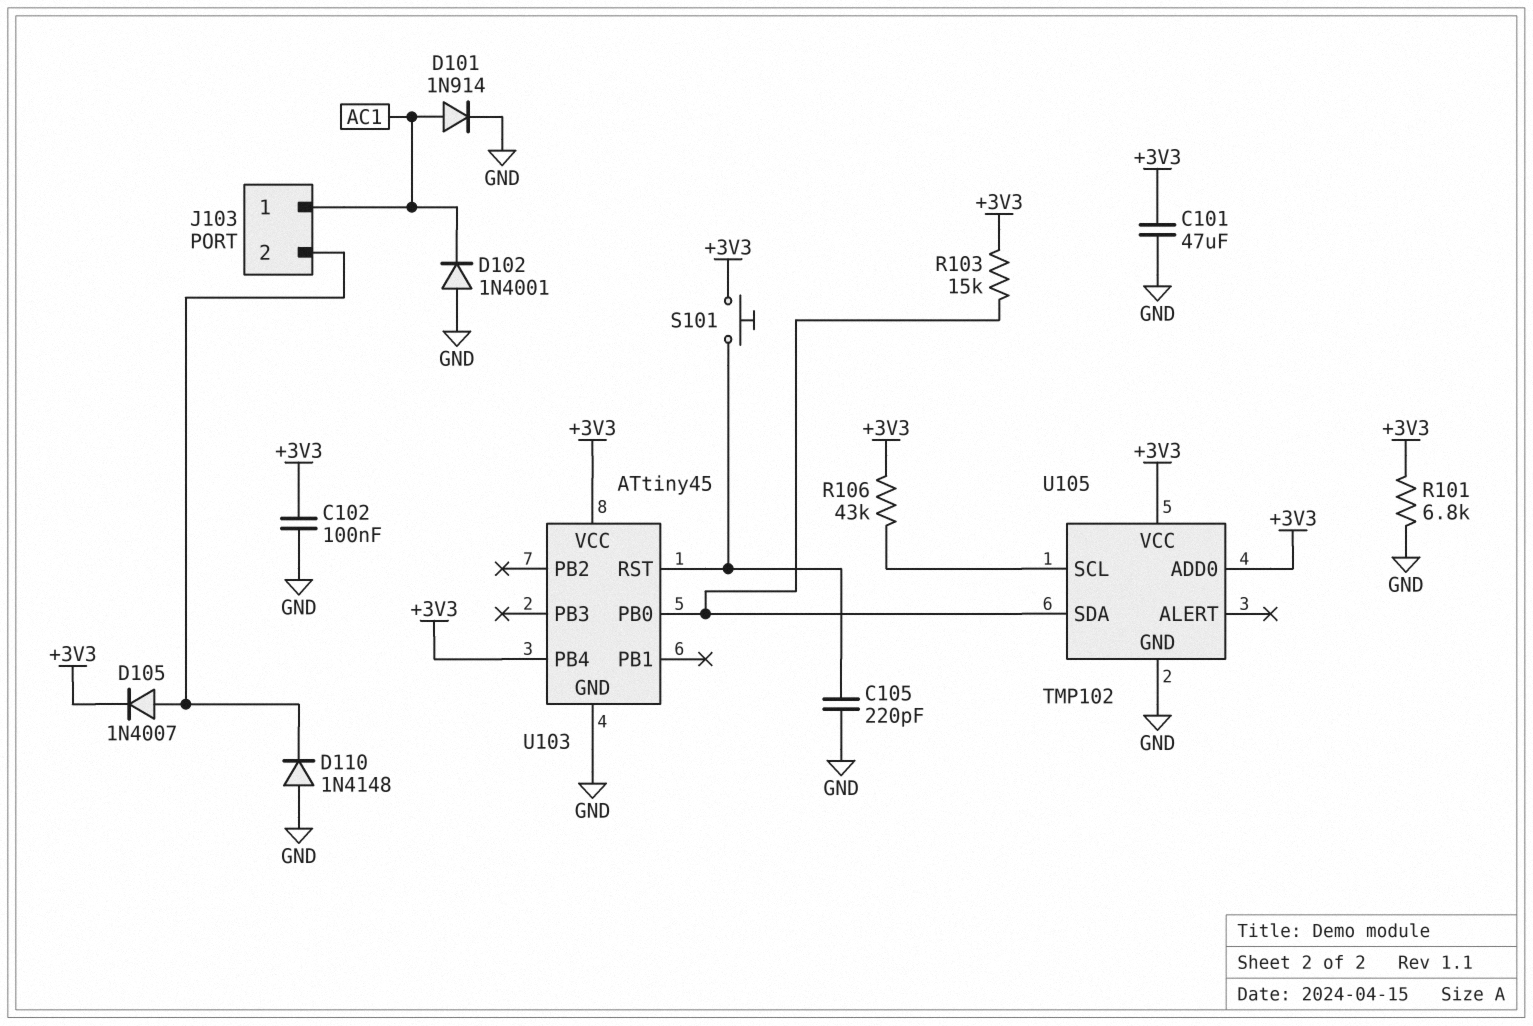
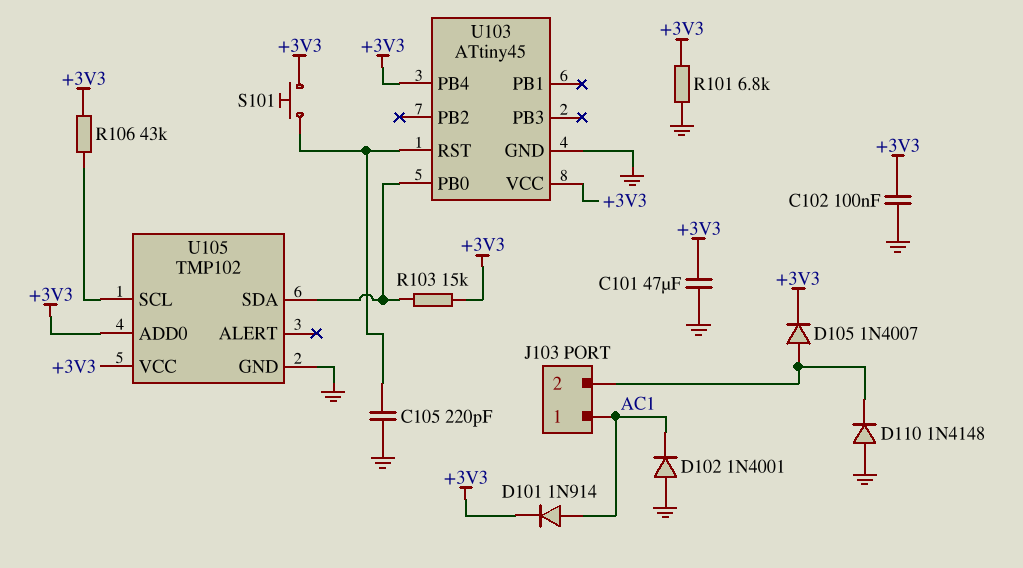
D101: diode 1N914 (A AC1, K GND) -> diode 1N914 (A AC1, K +3V3)

